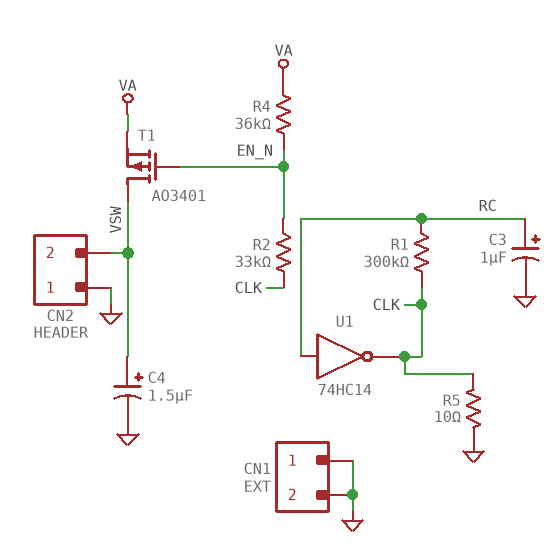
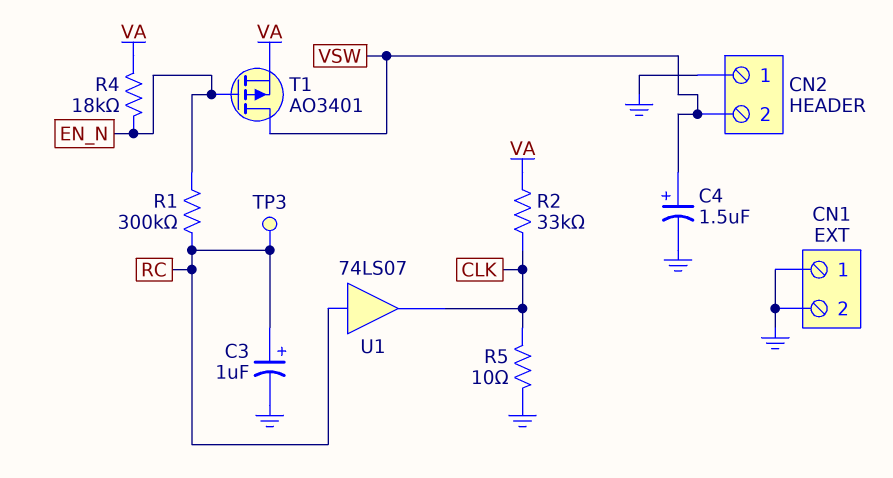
R1: 300k (CLK, RC) -> 300k (EN_N, RC)
R2: 33k (CLK, EN_N) -> 33k (CLK, VA)
R4: 36k (EN_N, VA) -> 18k (EN_N, VA)
TP3: none -> test point (RC)
U1: NOT 74HC14 (in RC, out CLK) -> buffer 74LS07 (in RC, out CLK)

